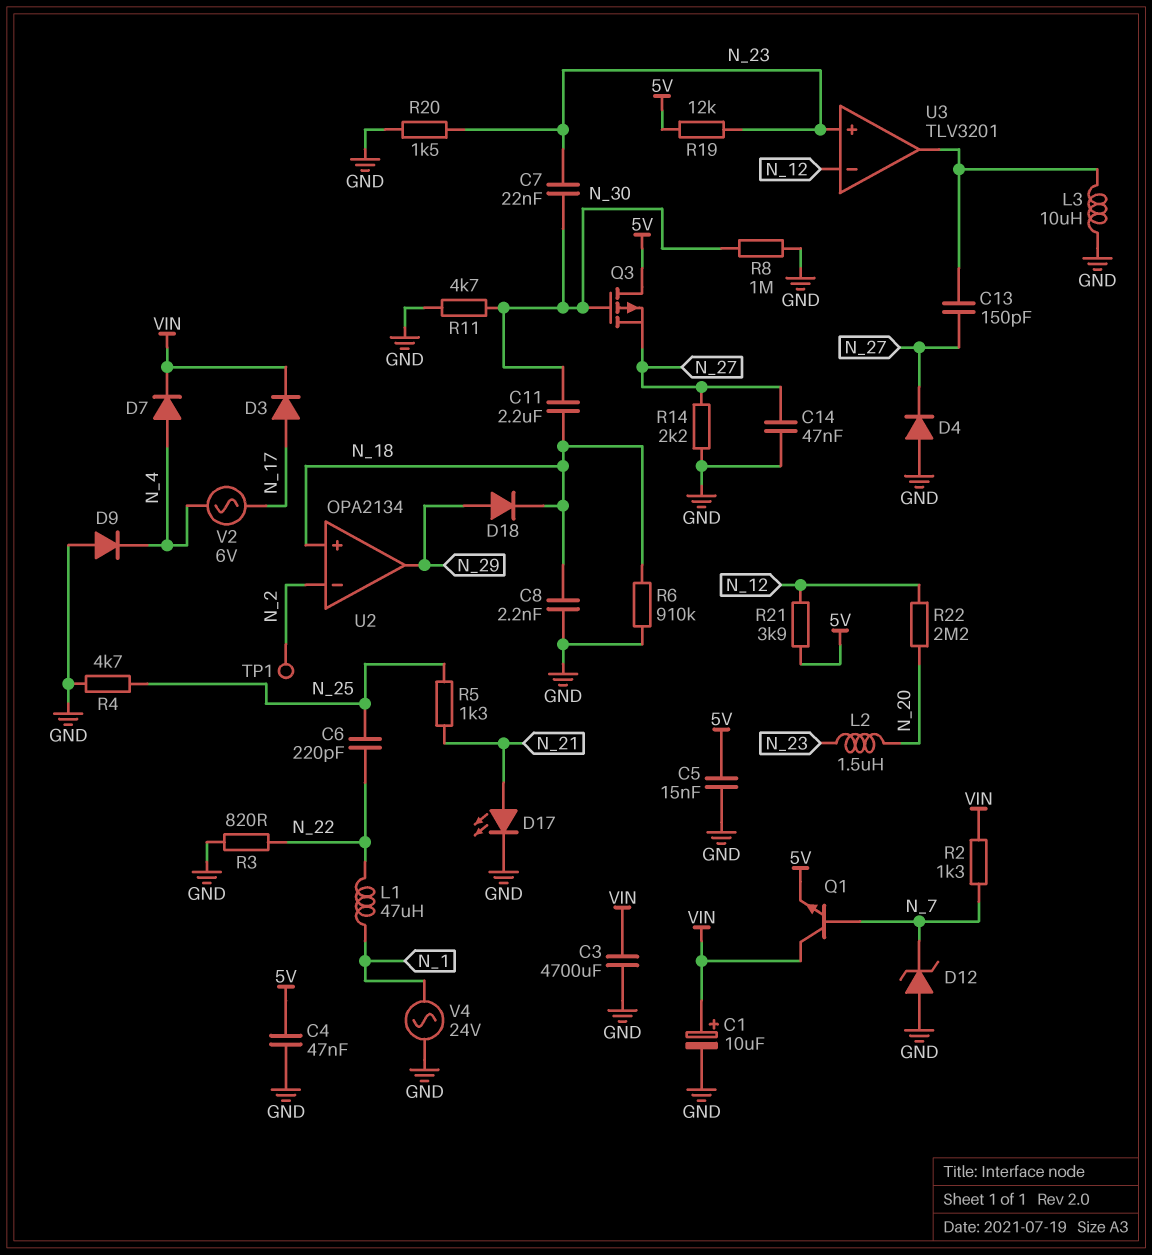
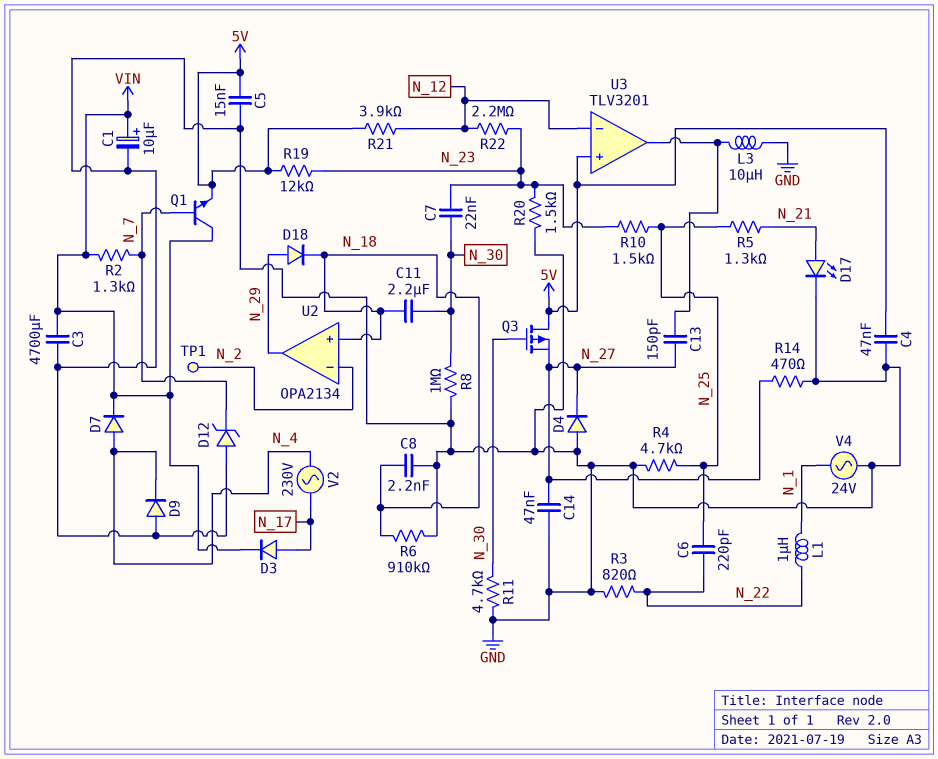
L1: 47uH (N_1, N_22) -> 1uH (N_1, N_22)
L2: 1.5uH (N_20, N_23) -> none
R10: none -> 1.5k (N_23, N_25)
R14: 2.2k (GND, N_27) -> 470 (GND, N_27)
R22: 2.2M (N_12, N_20) -> 2.2M (N_12, N_23)
U3 pin in+: N_23 -> 5V
V2: AC 6V (N_4, N_17) -> AC 230V (N_4, N_17)

